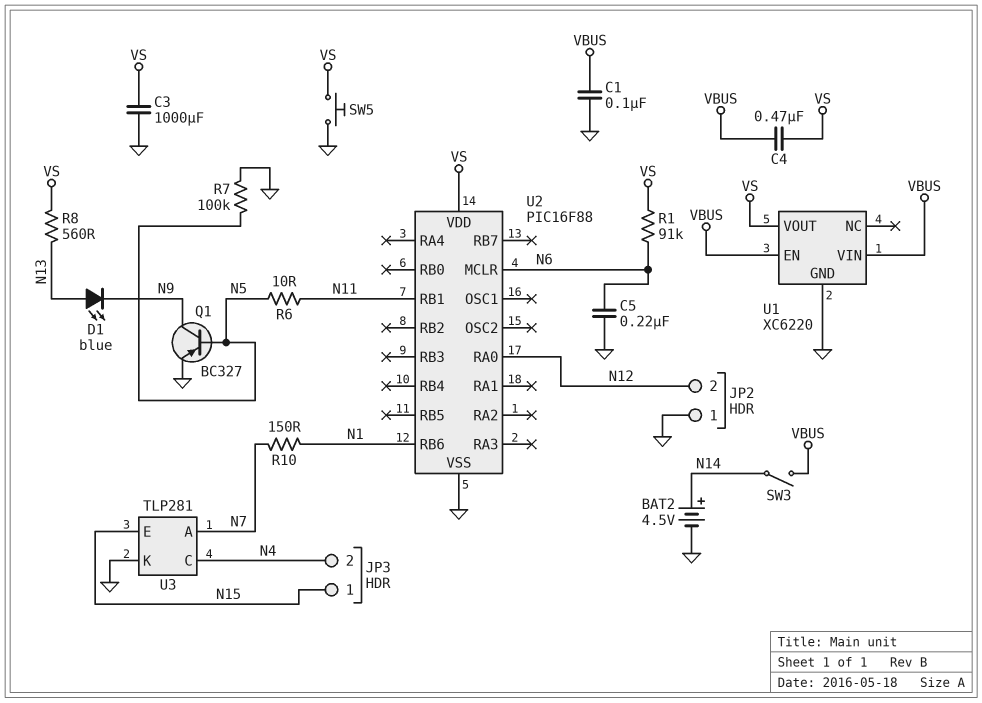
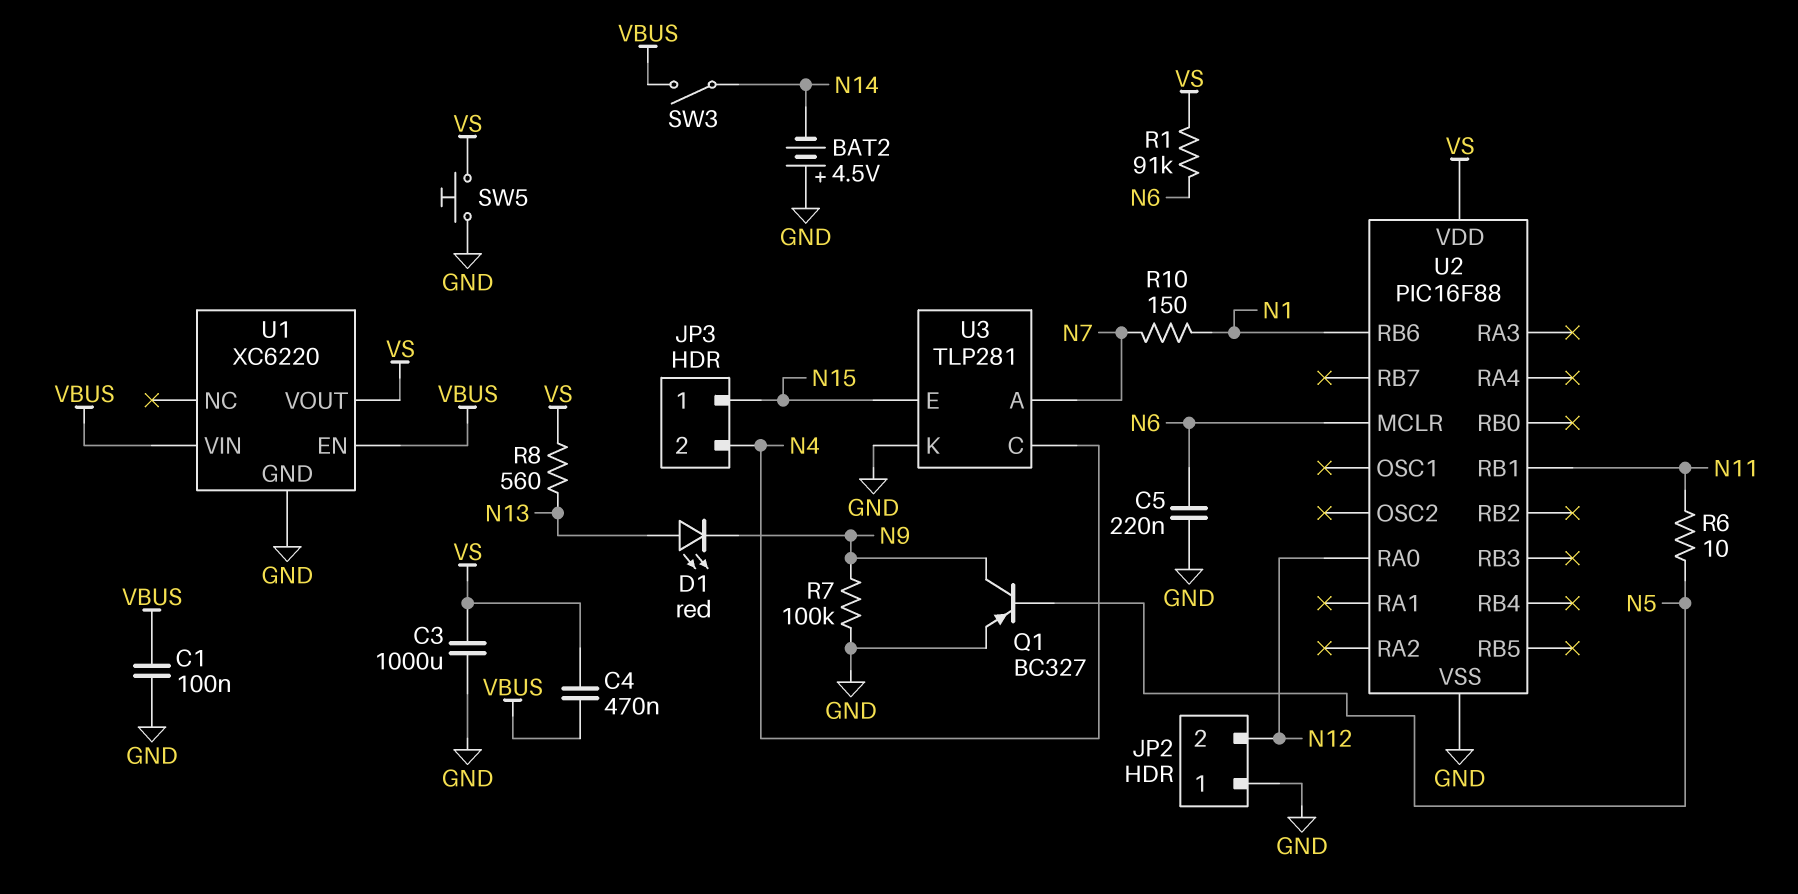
BAT2: 4.5V (plus N14, minus GND) -> 4.5V (plus GND, minus N14)
D1: LED blue (A N13, K N9) -> LED red (A N13, K N9)
R7: 100k (GND, N5) -> 100k (GND, N9)

